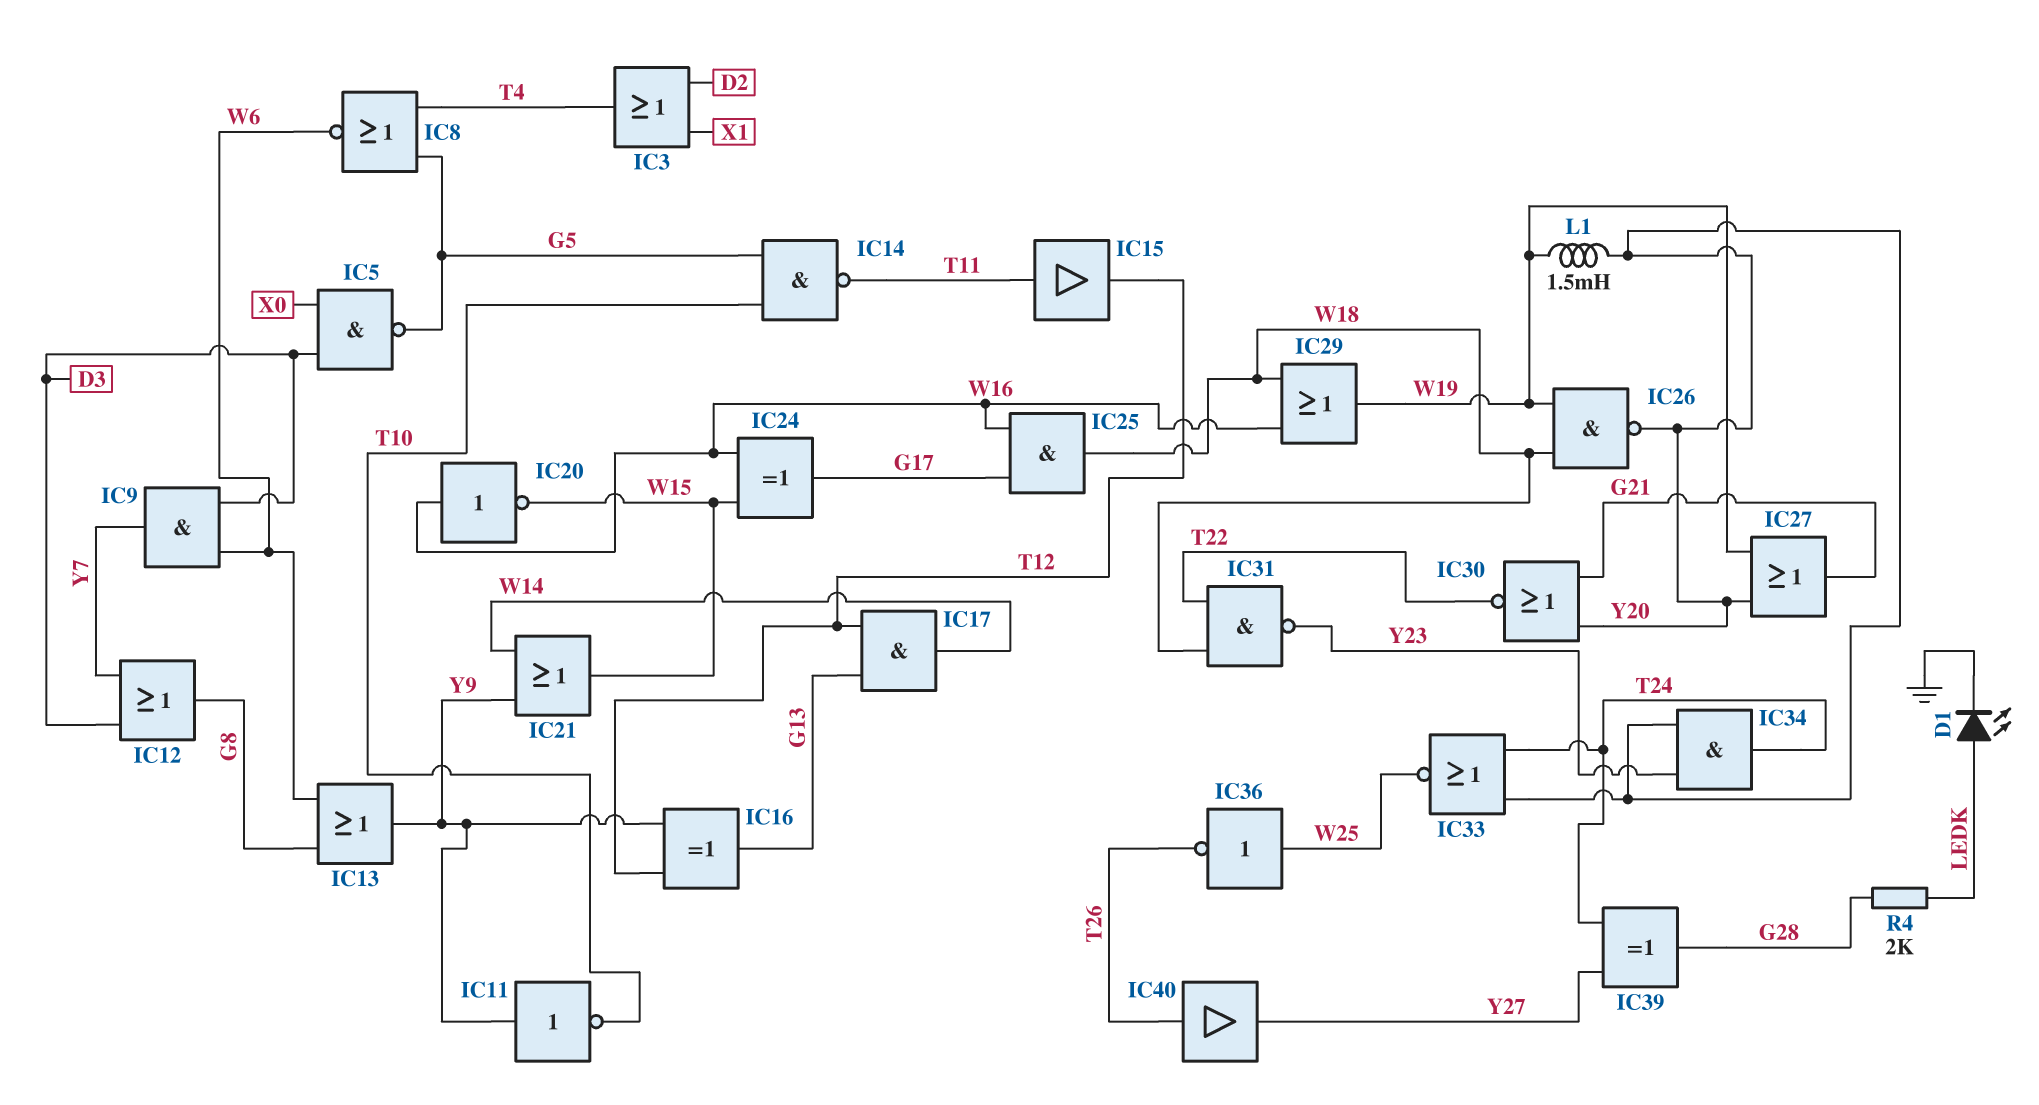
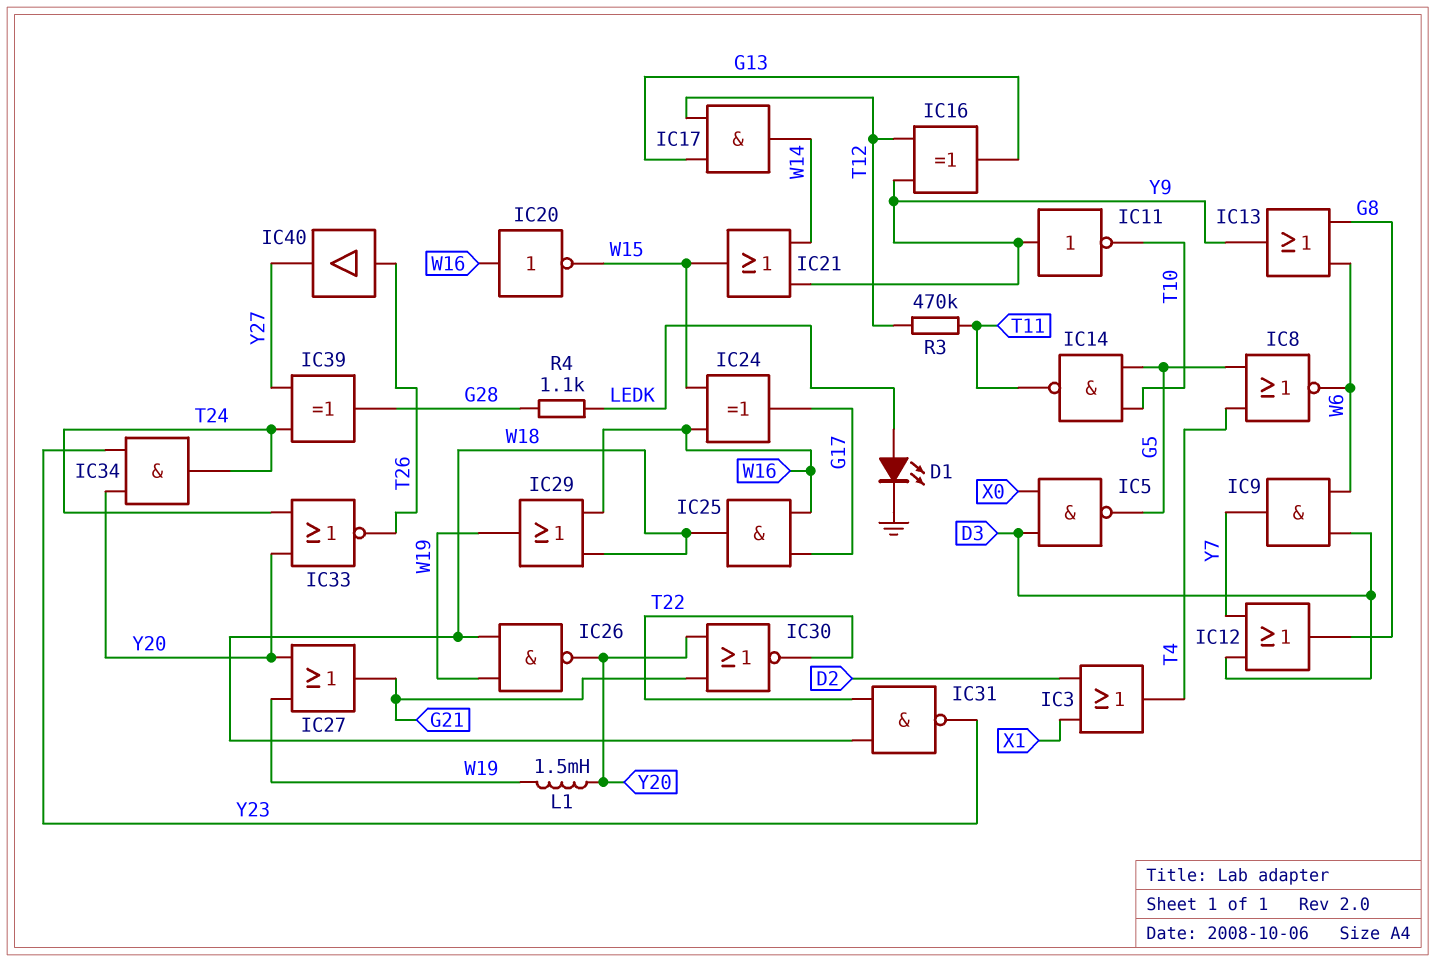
IC15: buffer (in T11, out T12) -> none
IC33: NOR (in T24, in Y20, out W25) -> NOR (in T24, in Y20, out T26)
IC36: NOT (in W25, out T26) -> none
R3: none -> 470k (T11, T12)
R4: 2k (G28, LEDK) -> 1.1k (G28, LEDK)

